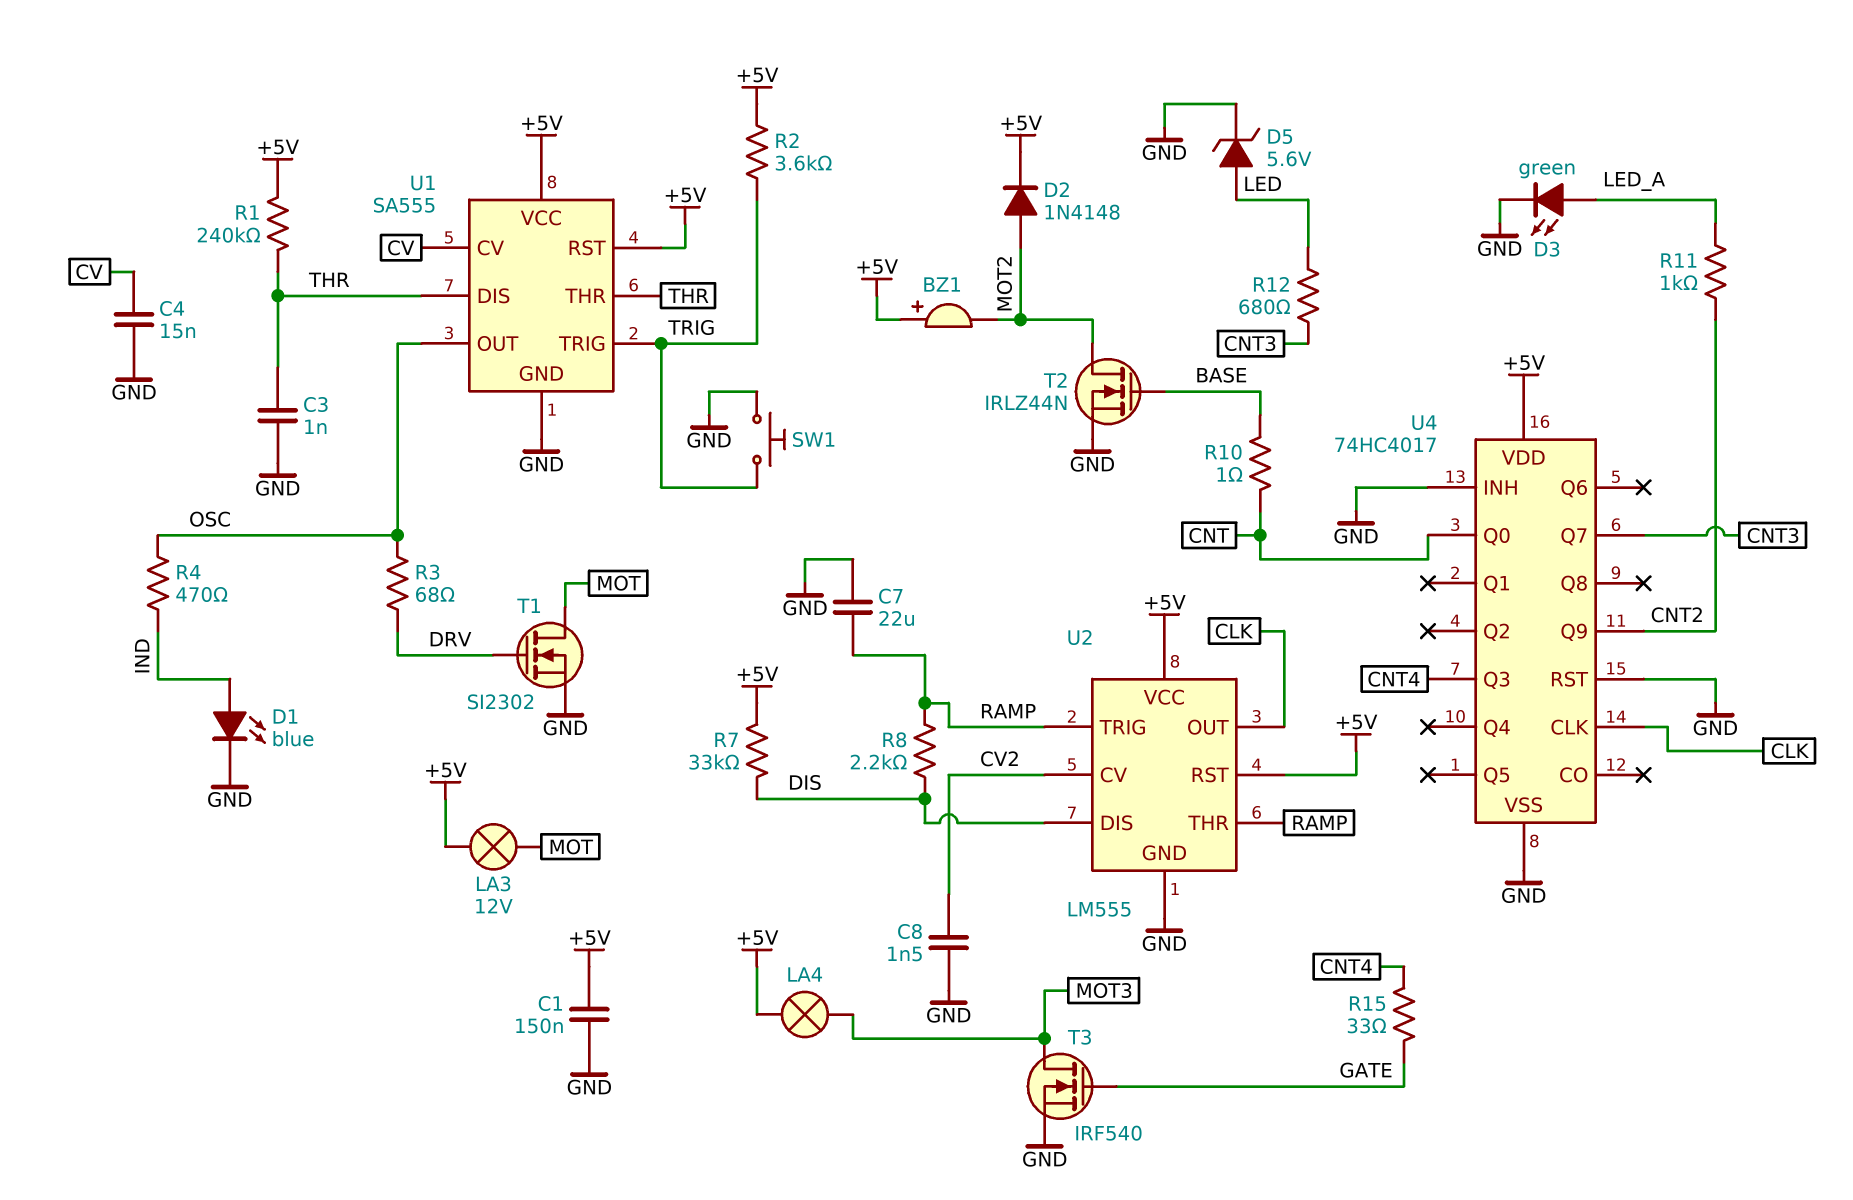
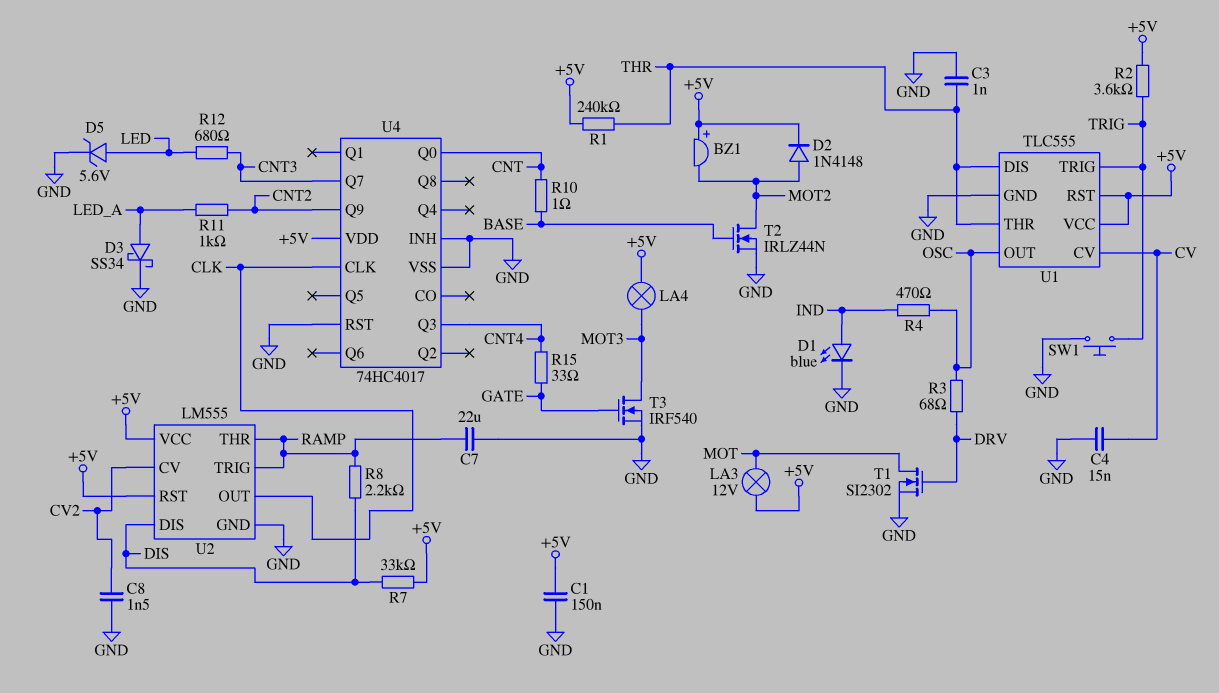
D3: LED green (A LED_A, K GND) -> schottky SS34 (A LED_A, K GND)
U1: SA555 -> TLC555

